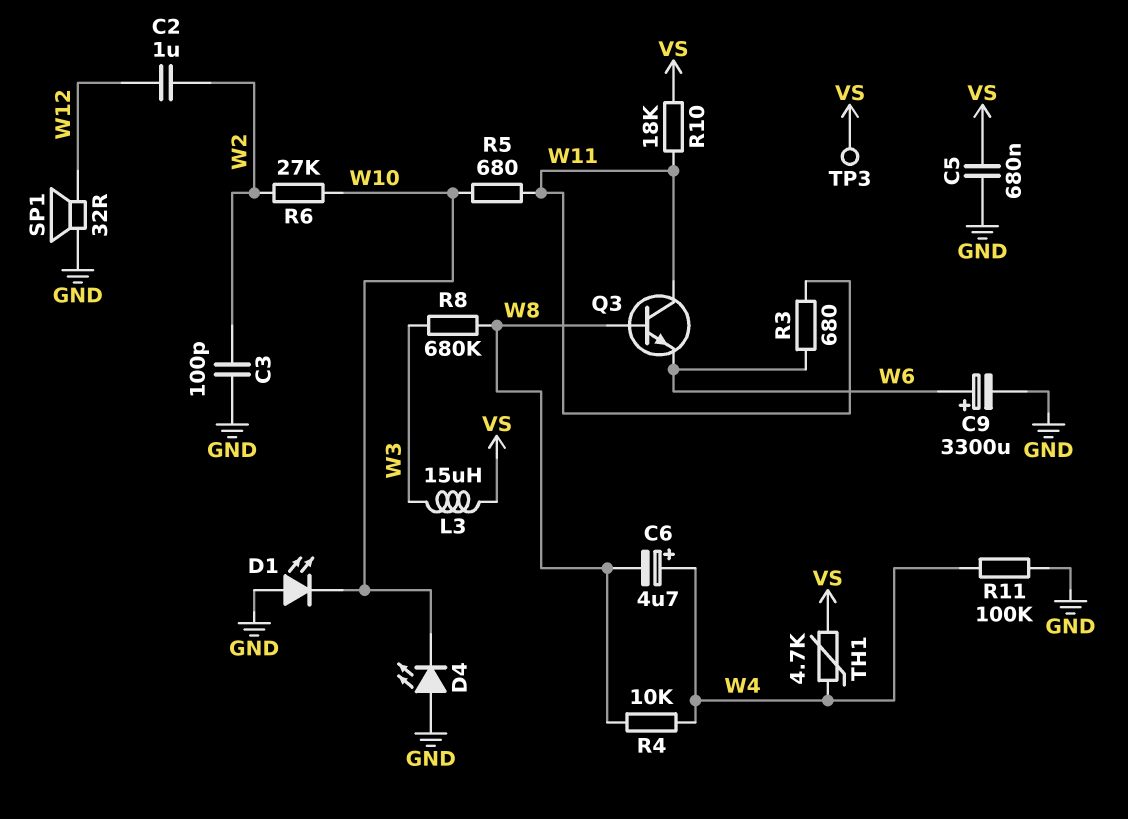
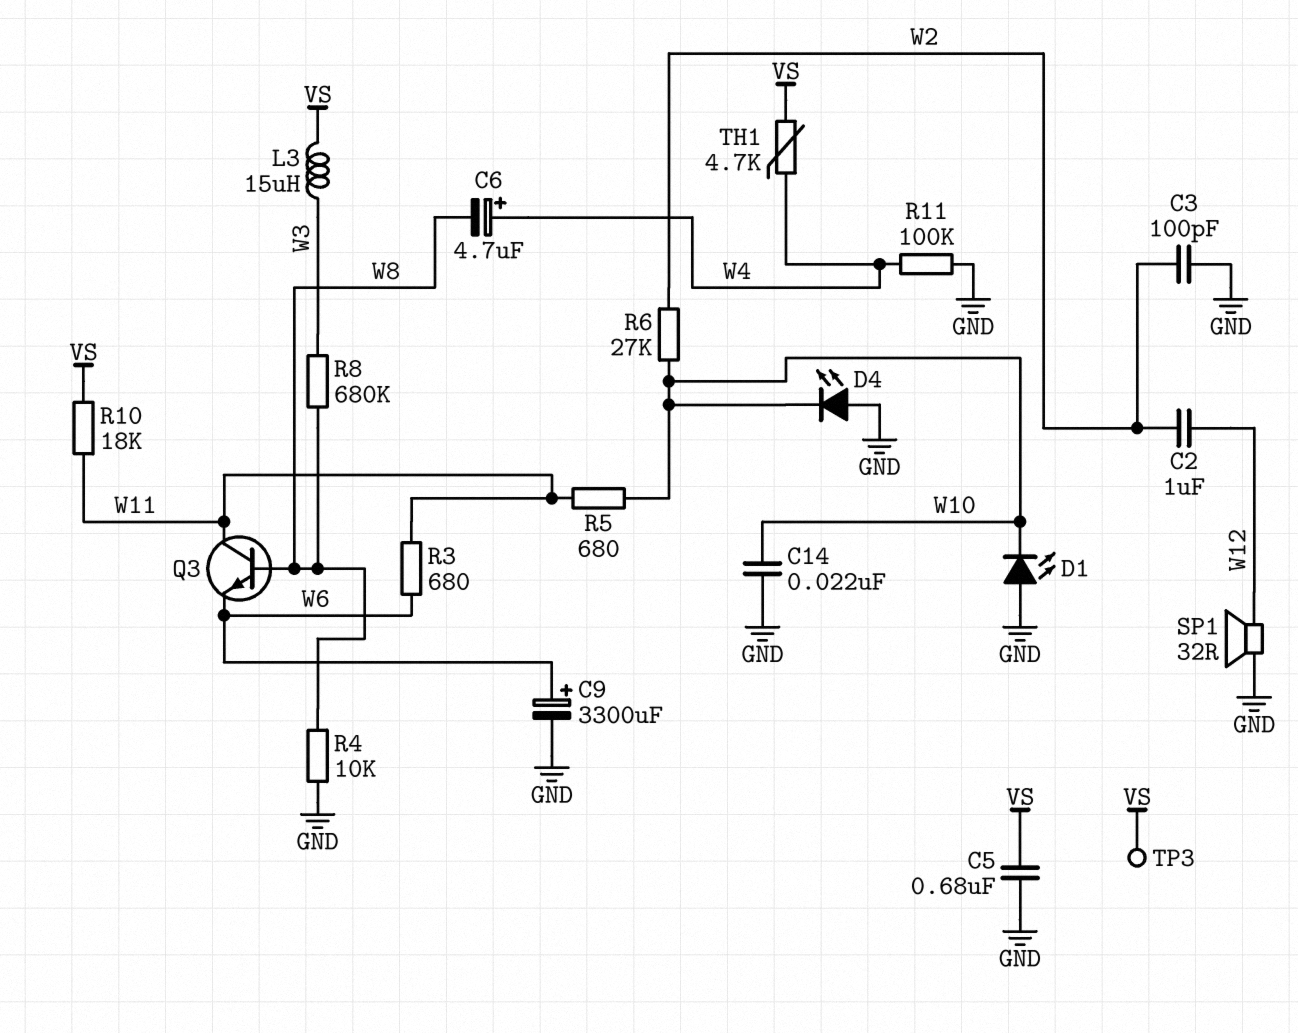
C14: none -> 22nF (GND, W10)
R4: 10k (W4, W8) -> 10k (GND, W8)

